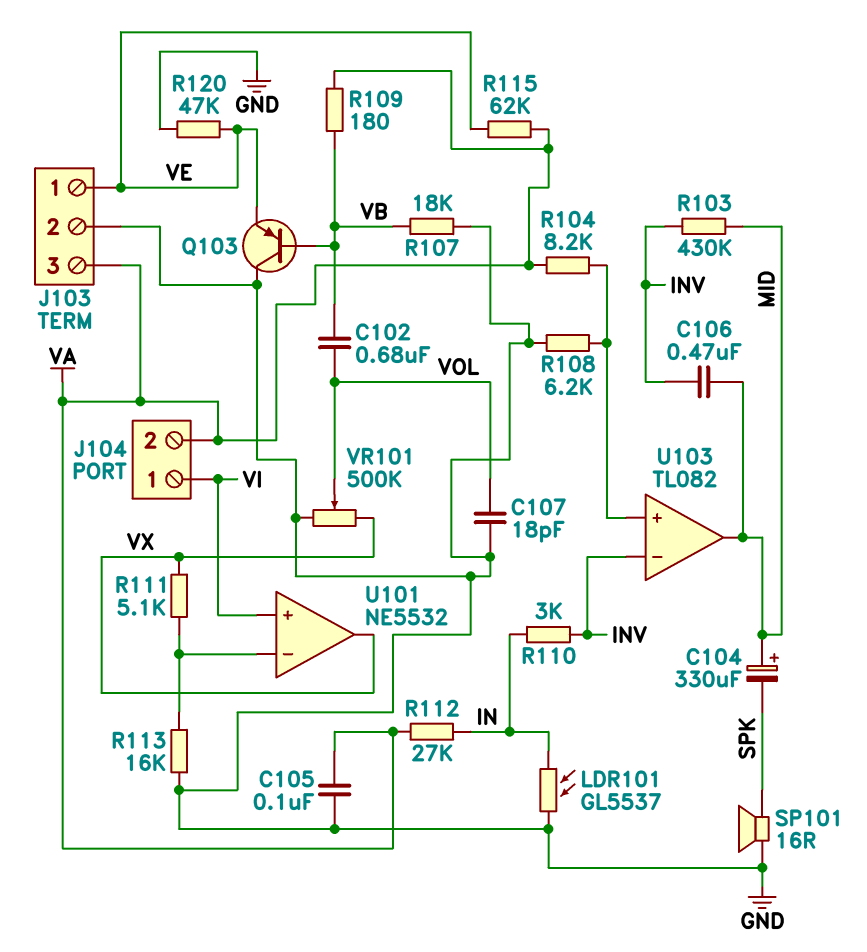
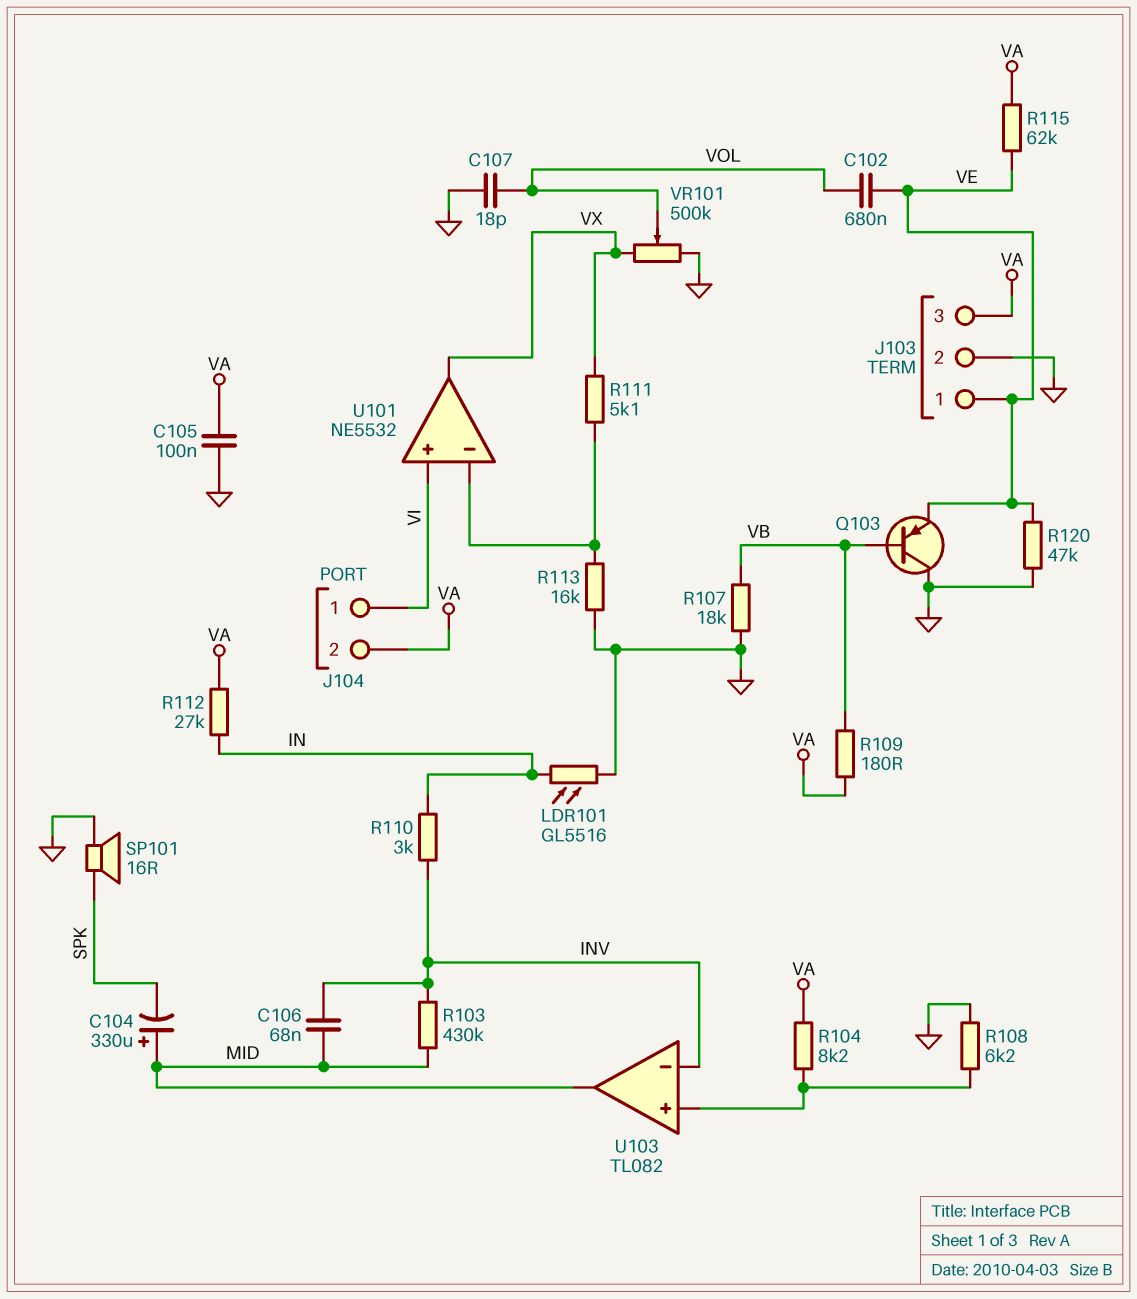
C102: 680nF (VB, VOL) -> 680nF (VE, VOL)
C106: 470nF (INV, MID) -> 68nF (INV, MID)
LDR101: GL5537 (GND, IN) -> GL5516 (GND, IN)

